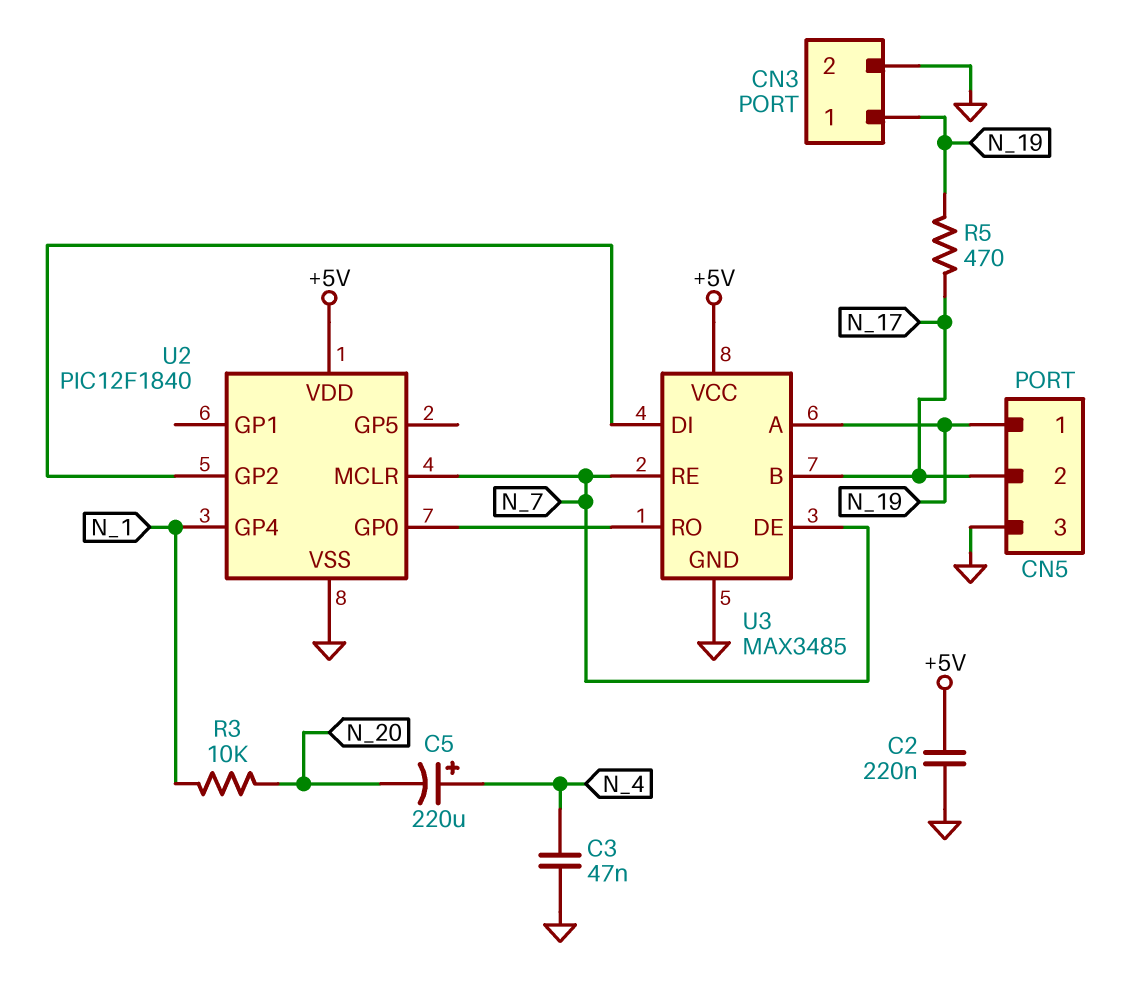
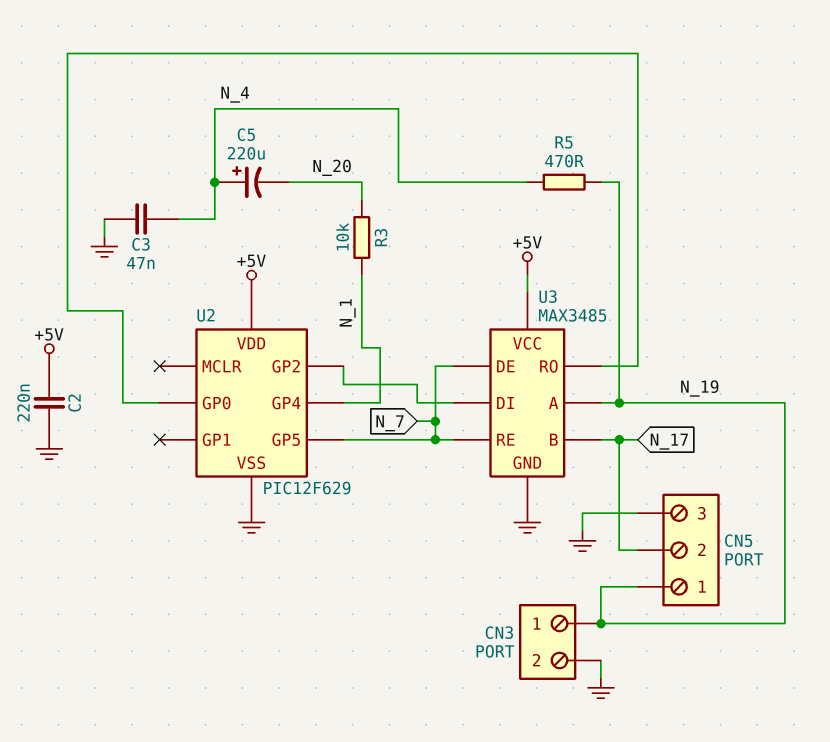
R5: 470 (N_17, N_19) -> 470 (N_4, N_19)
U2: PIC12F1840 -> PIC12F629
U2 pin GP5: none -> N_7
U2 pin MCLR: N_7 -> none

